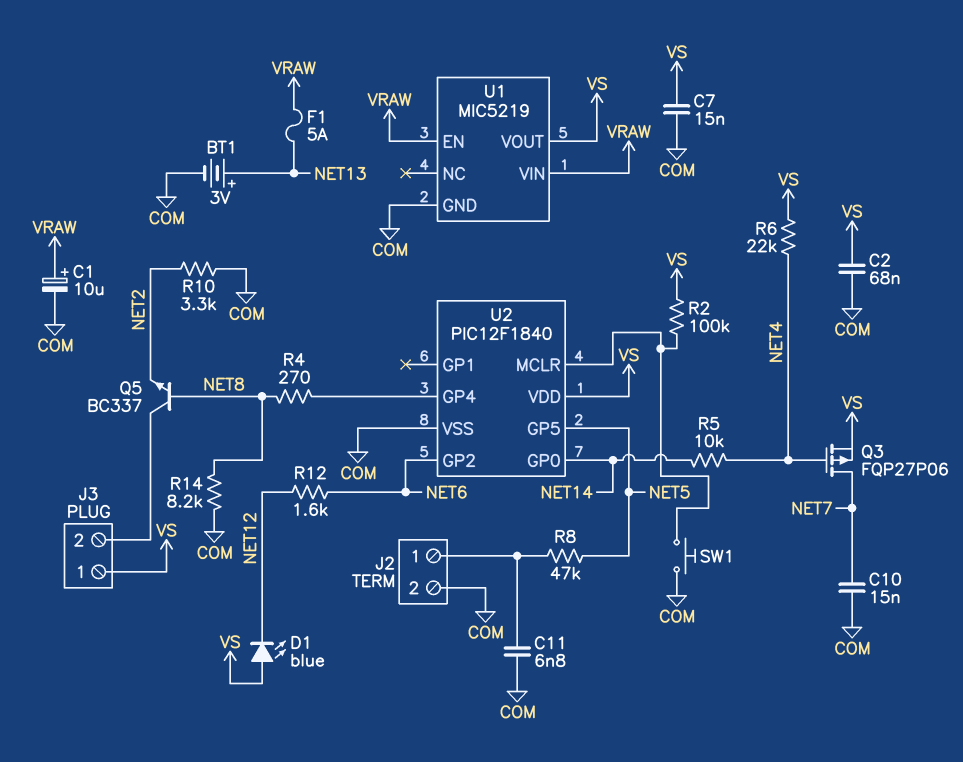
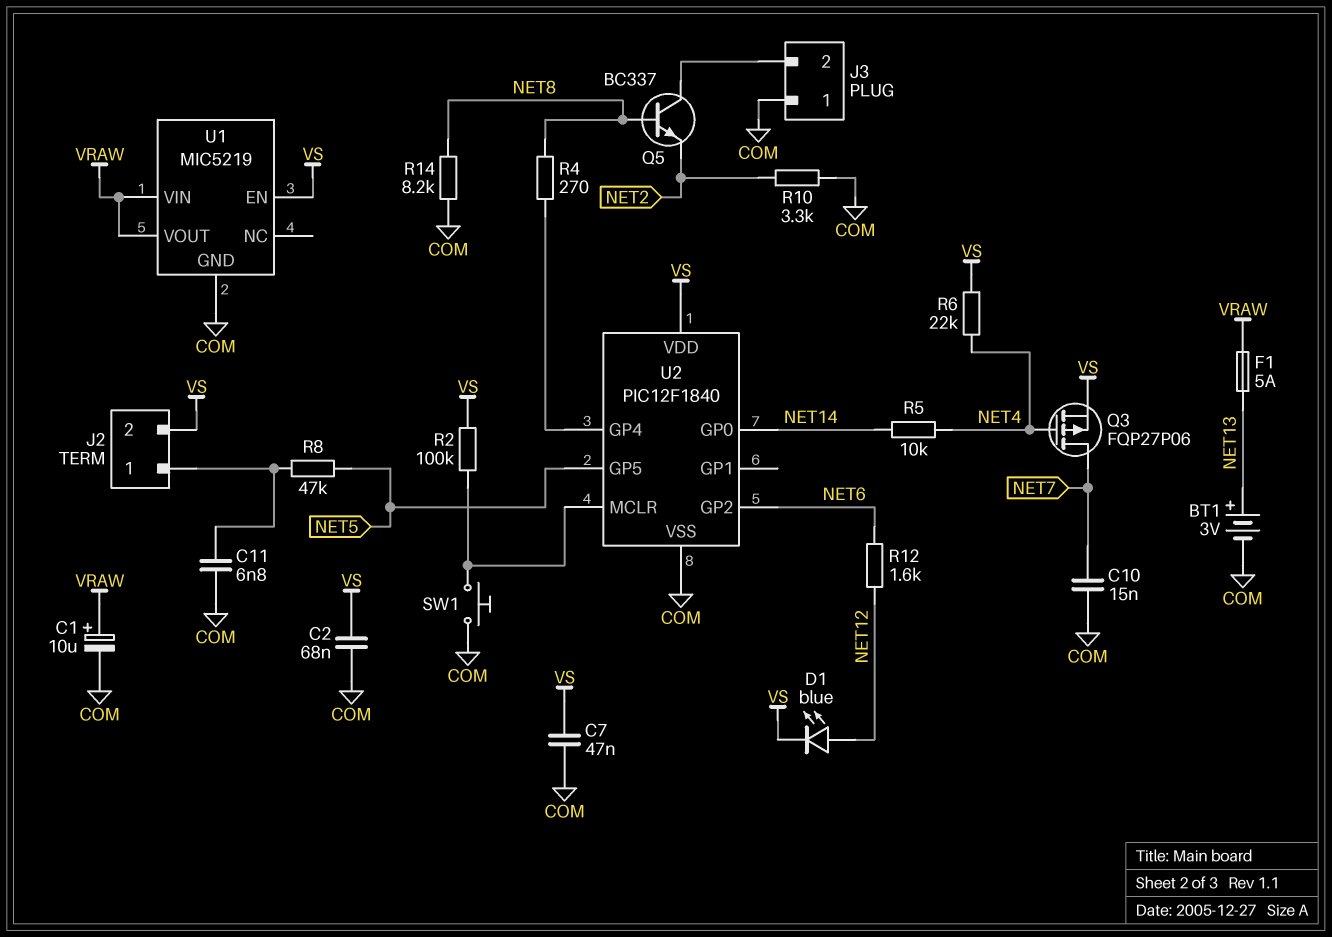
C7: 15nF (COM, VS) -> 47nF (COM, VS)
D1: LED blue (A VS, K NET12) -> LED blue (A NET12, K VS)
J2 pin 2: COM -> VS
J3 pin 1: VS -> COM
U1 pin EN: VRAW -> VS
U1 pin VOUT: VS -> VRAW

